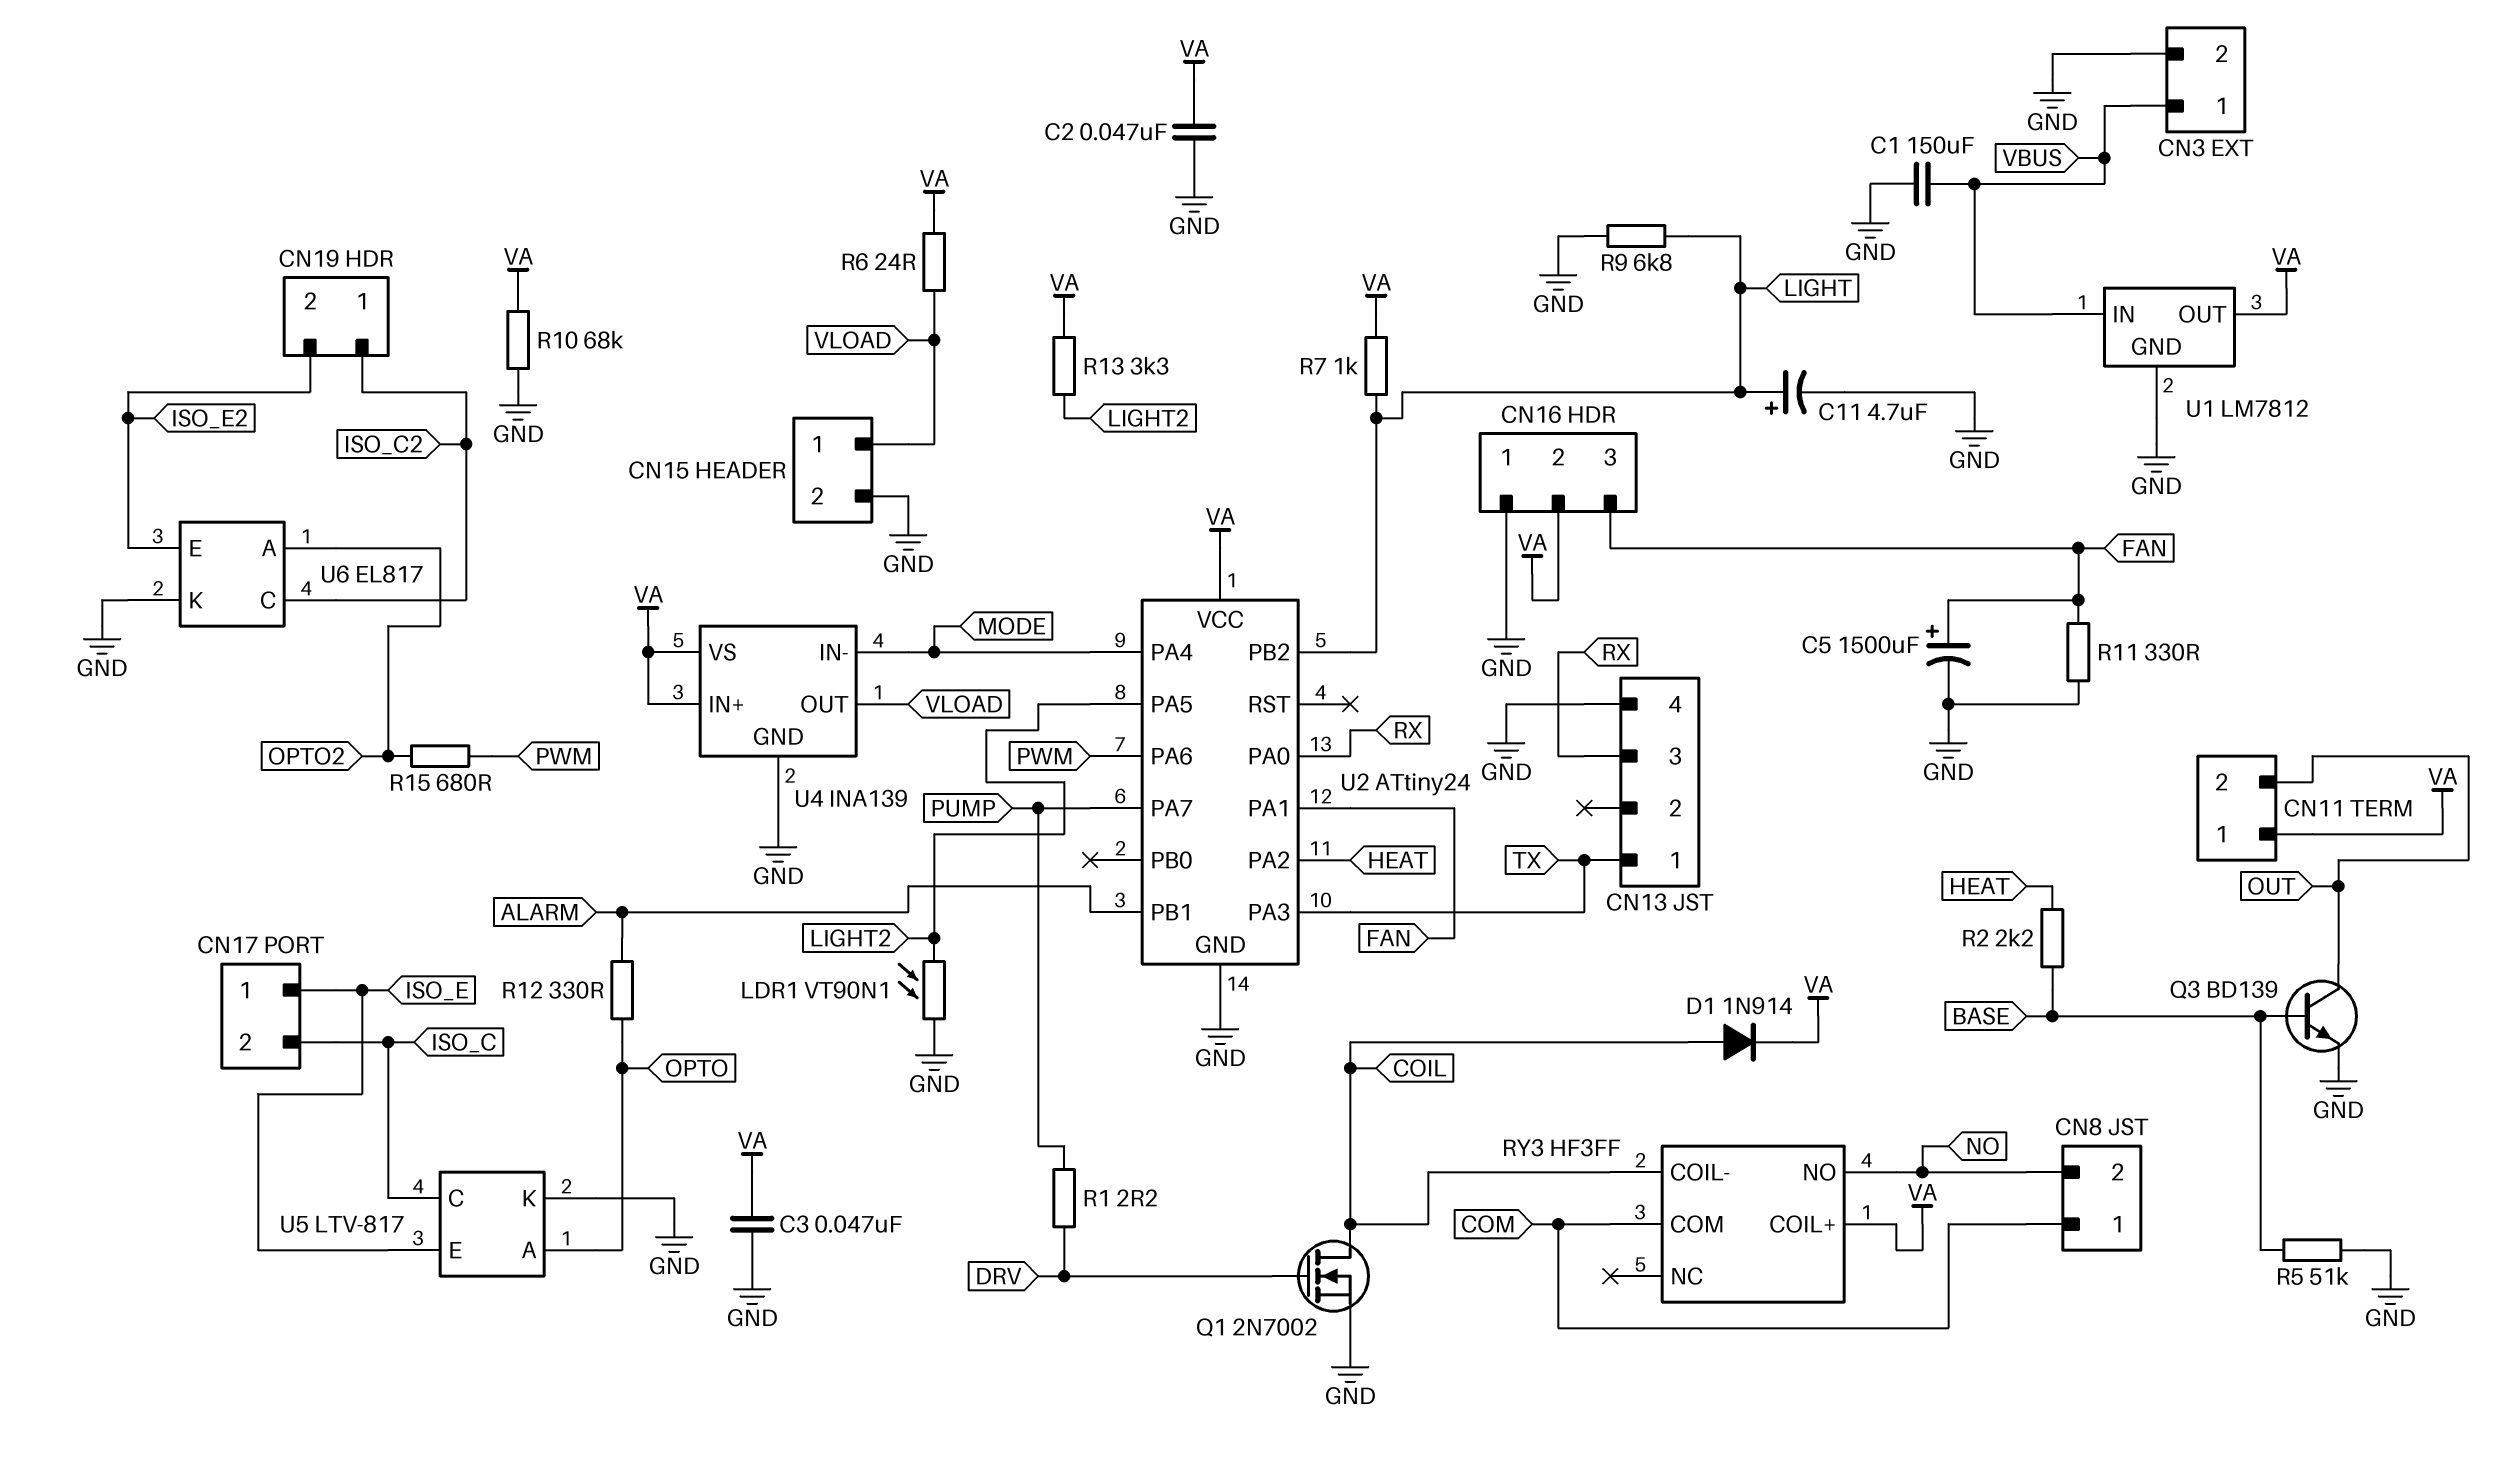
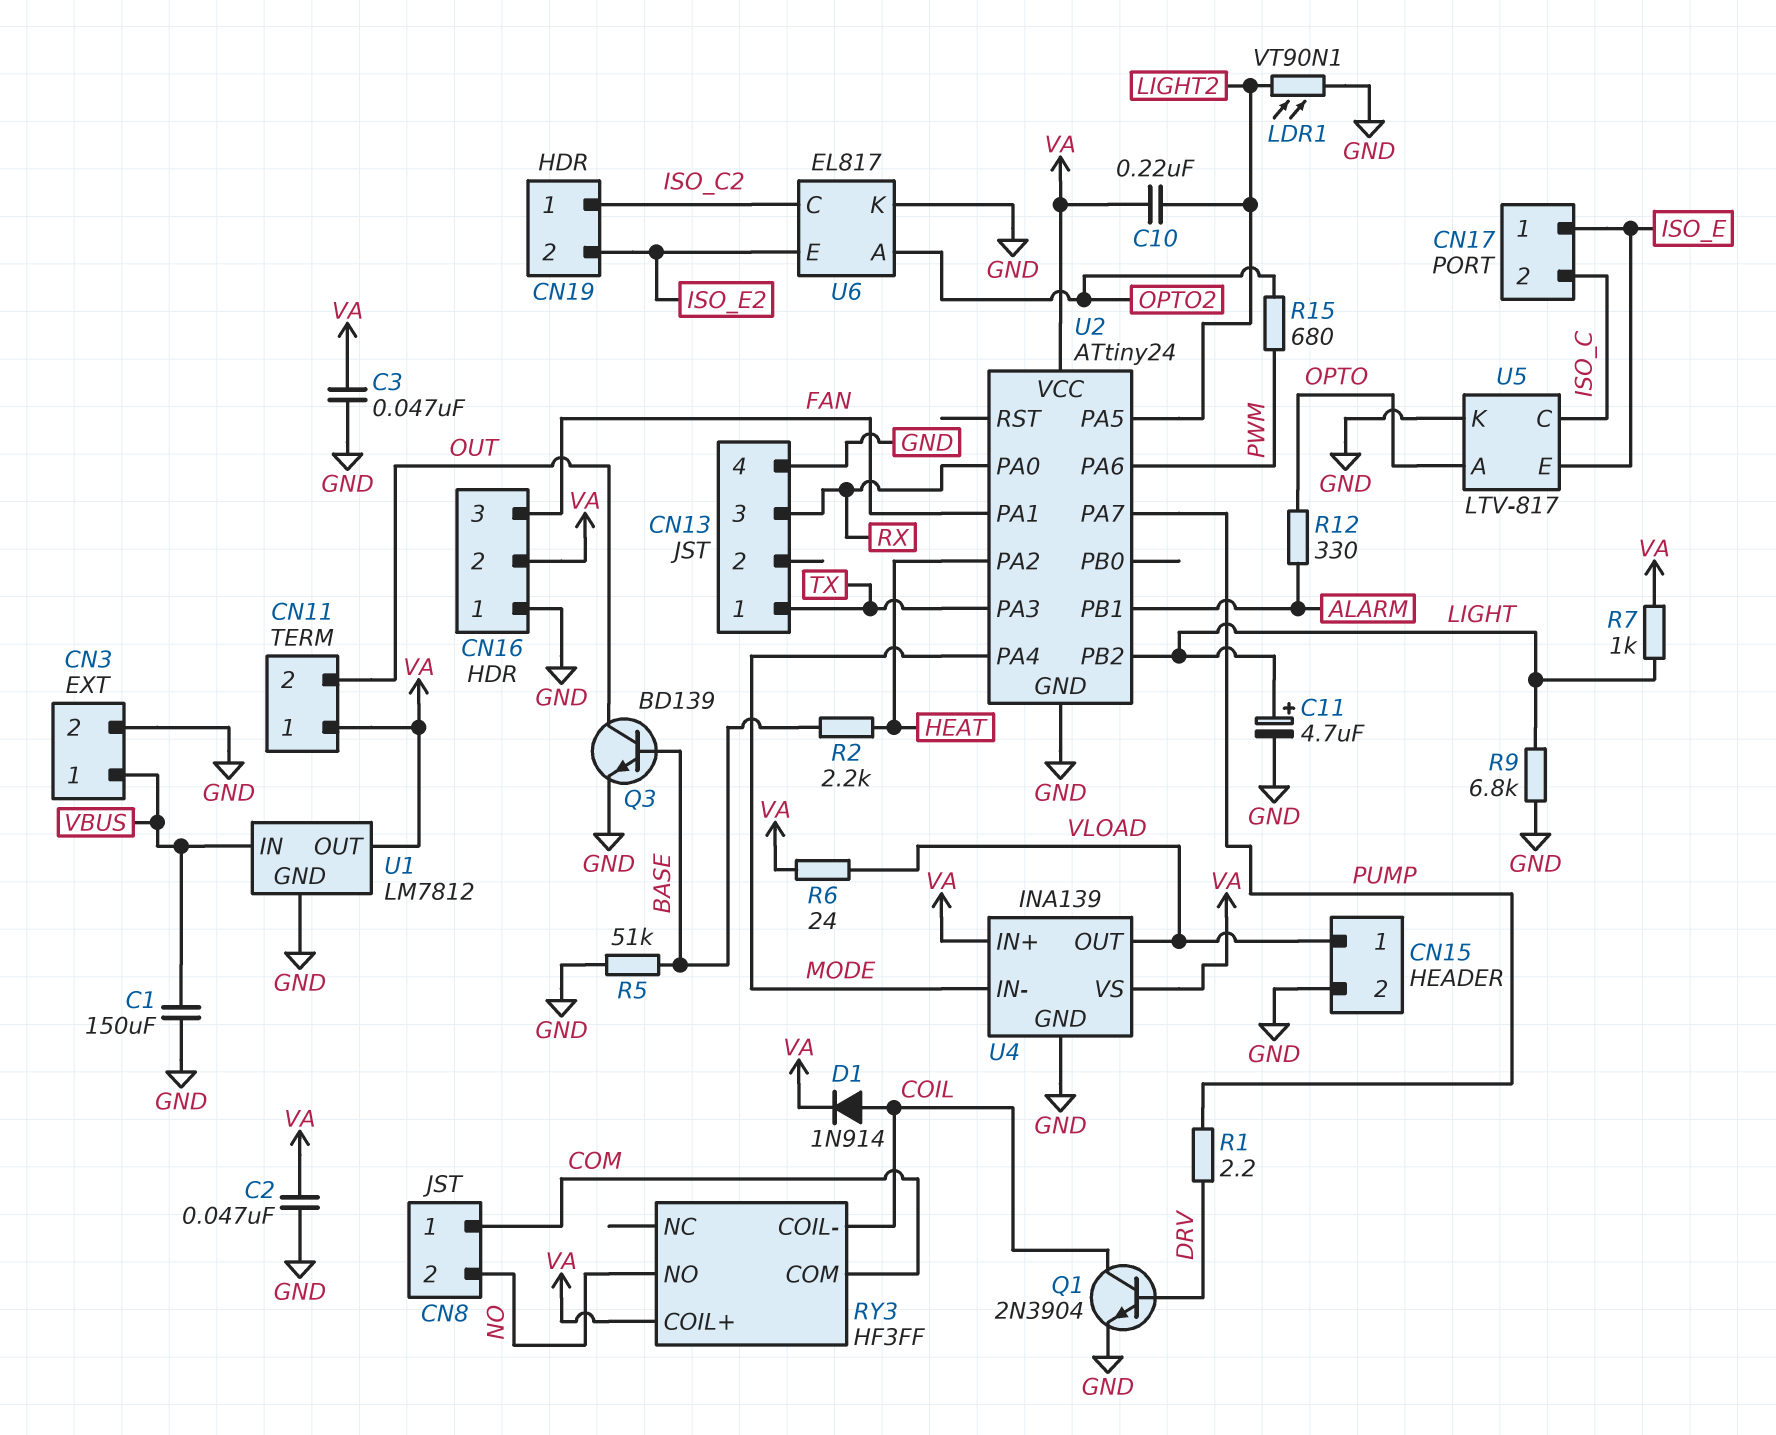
C5: 1500uF (plus FAN, minus GND) -> none
C10: none -> 220nF (LIGHT2, VA)
Q1: NMOS 2N7002 (G DRV, D COIL, S GND) -> NPN 2N3904 (B DRV, C COIL, E GND)
R10: 68k (GND, VA) -> none
R11: 330 (FAN, GND) -> none
R13: 3.3k (LIGHT2, VA) -> none

